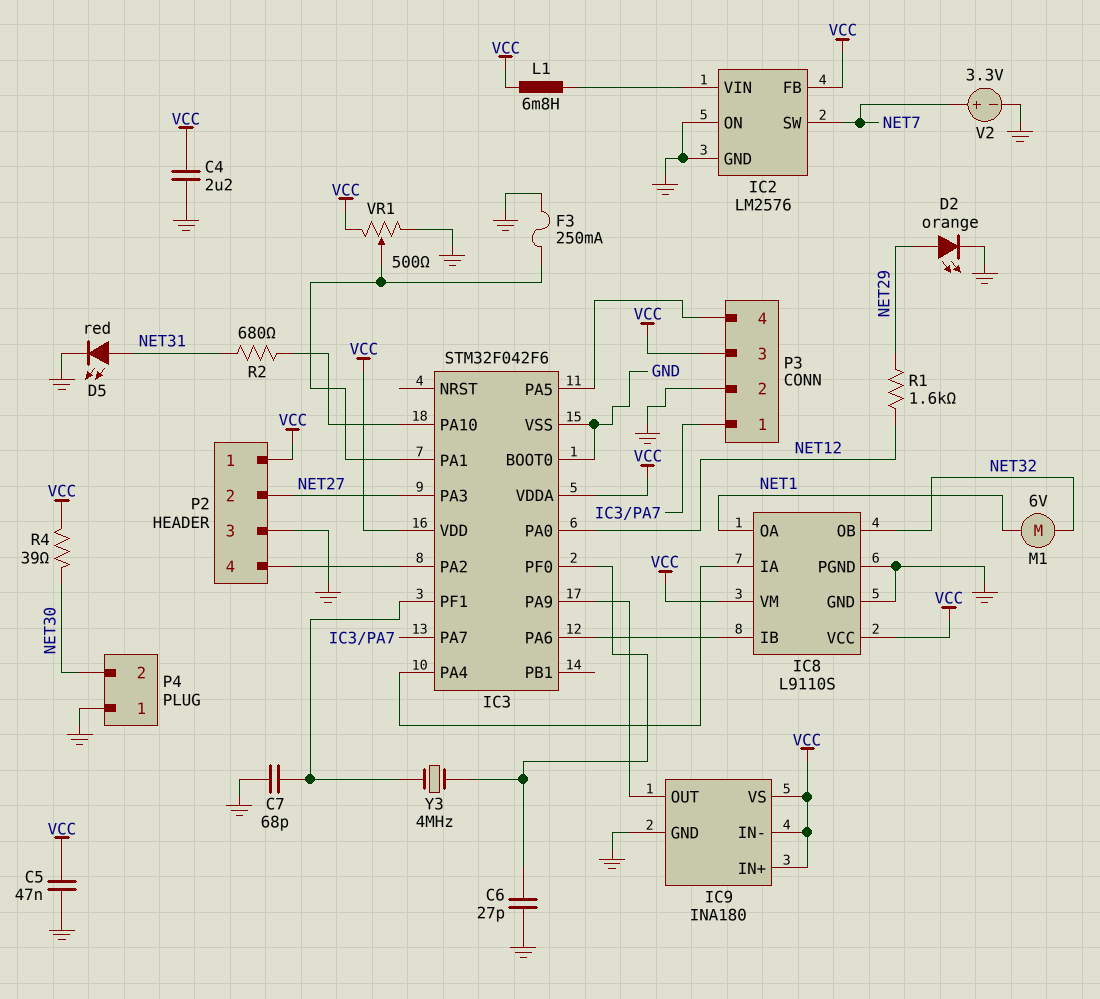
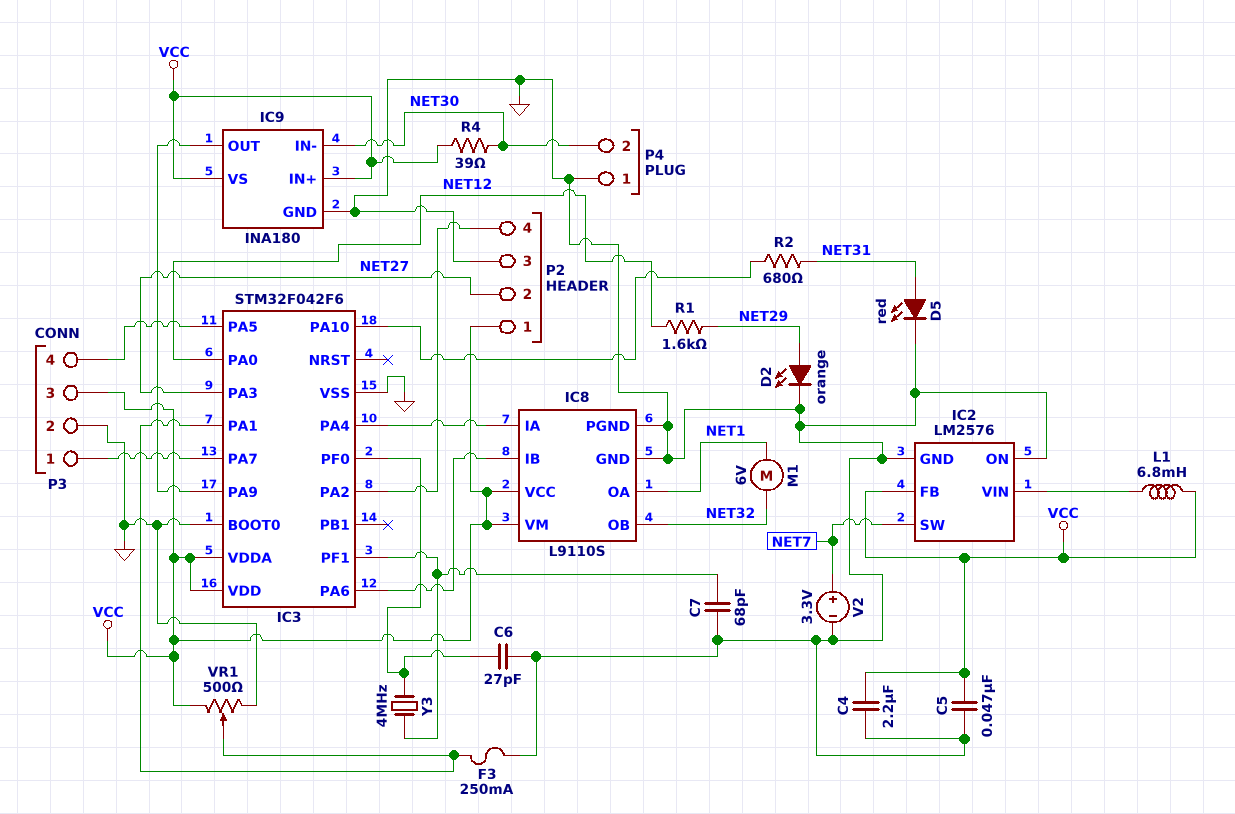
IC9 pin IN-: VCC -> NET30

